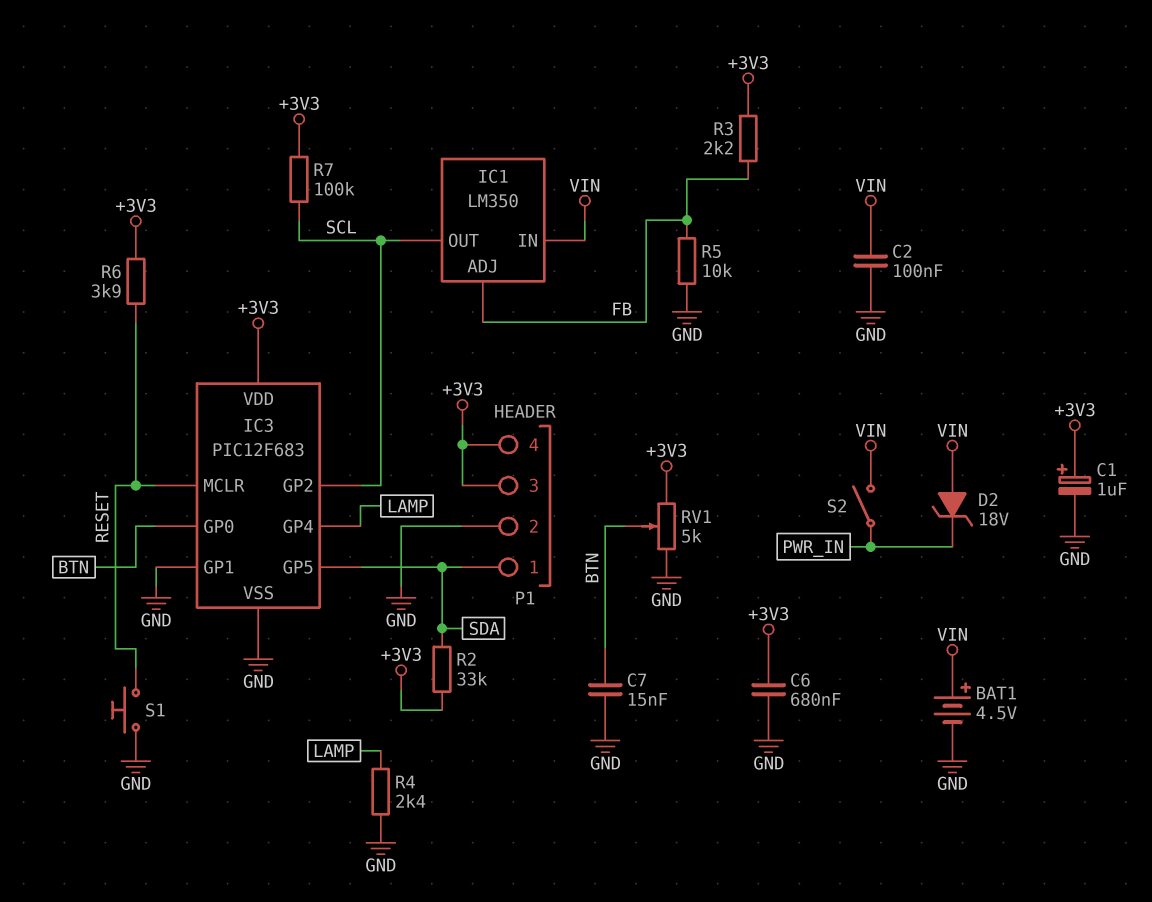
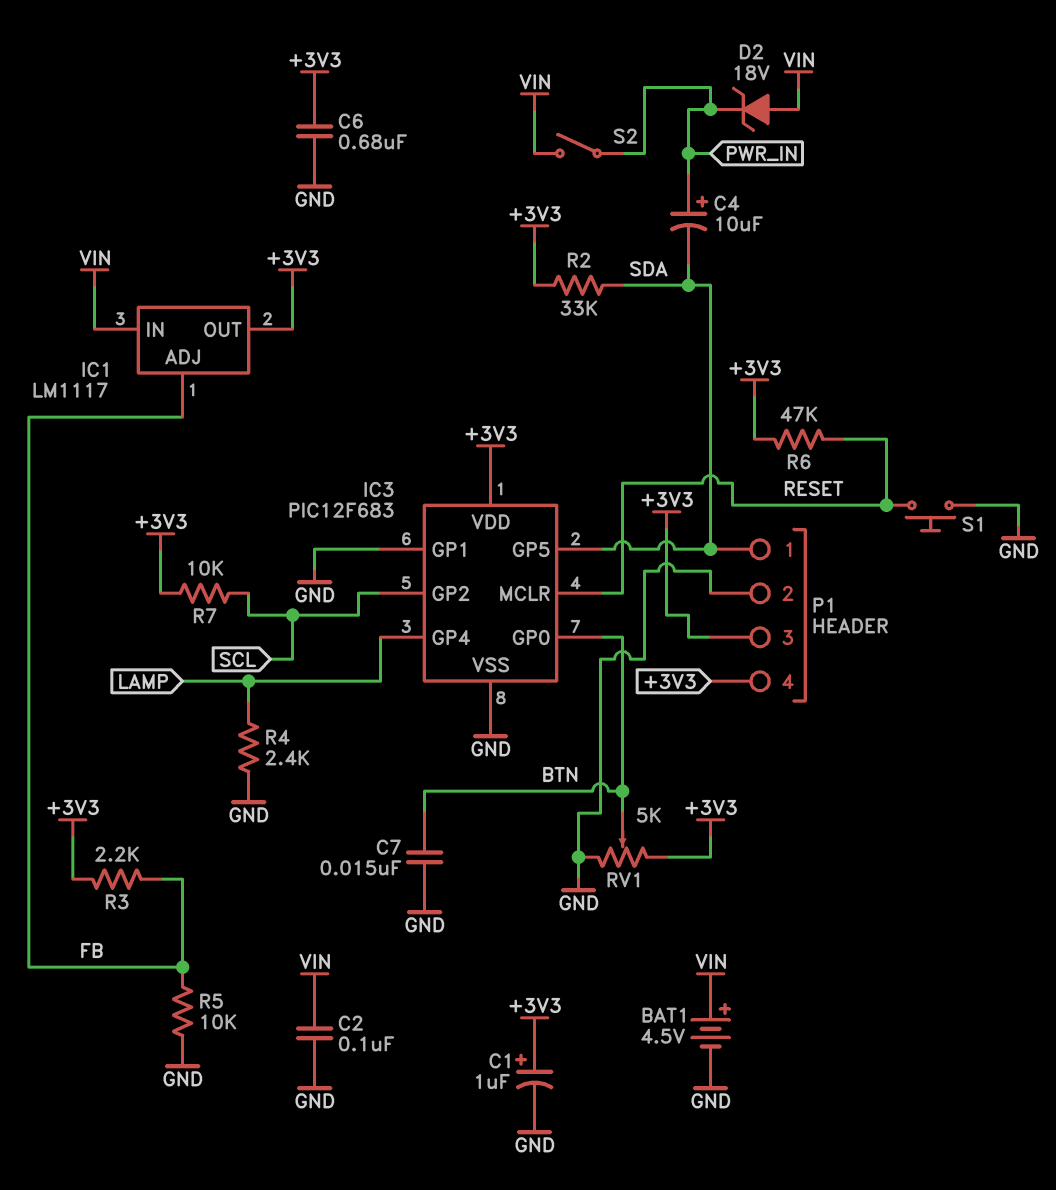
C4: none -> 10uF (plus PWR_IN, minus SDA)
IC1: LM350 -> LM1117
IC1 pin OUT: SCL -> +3V3
R6: 3.9k (+3V3, RESET) -> 47k (+3V3, RESET)
R7: 100k (+3V3, SCL) -> 10k (+3V3, SCL)

